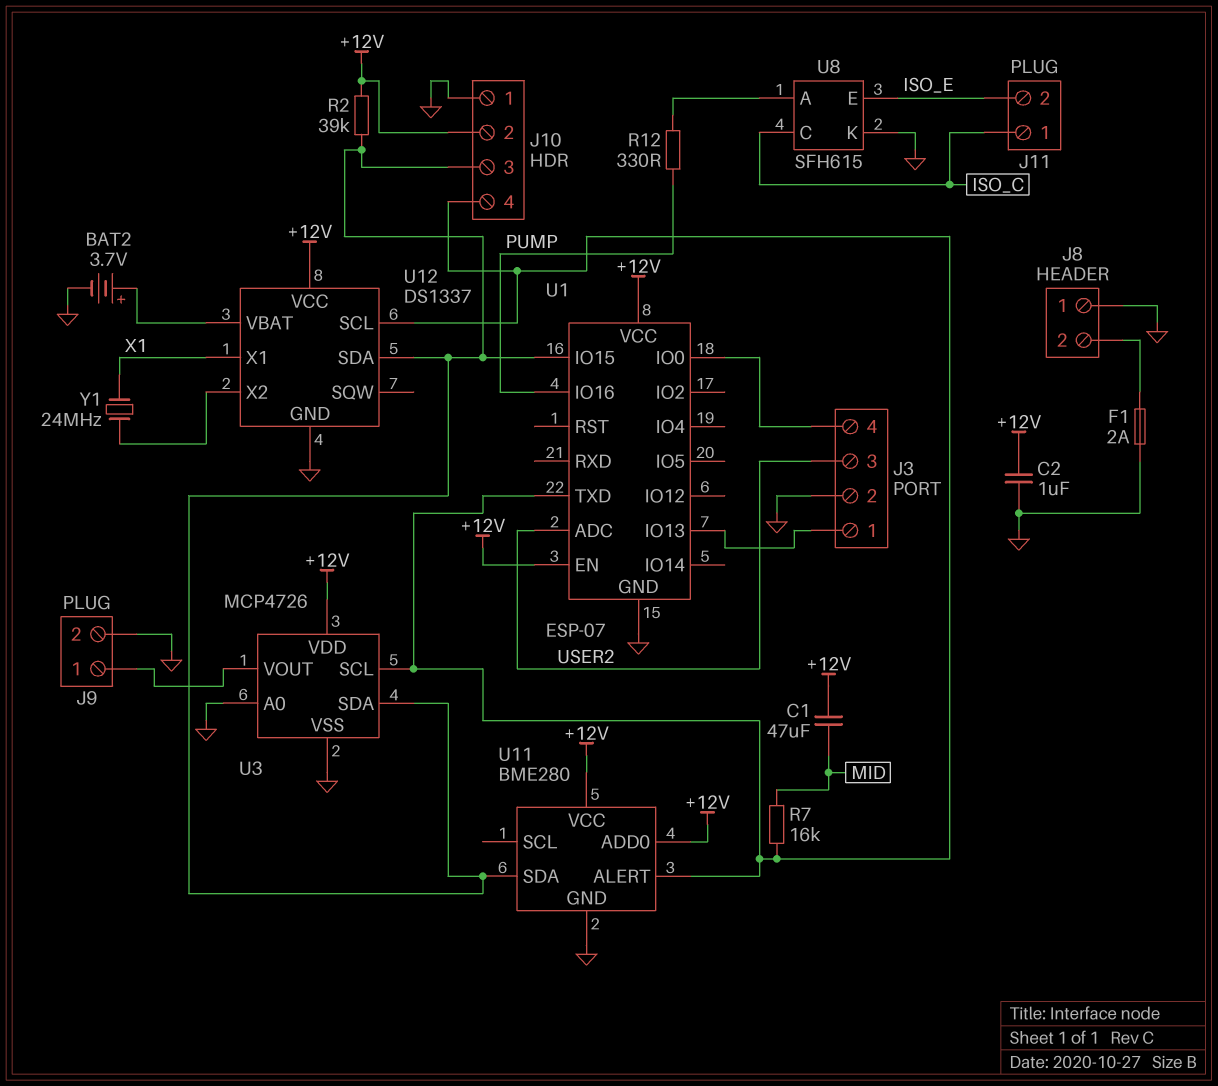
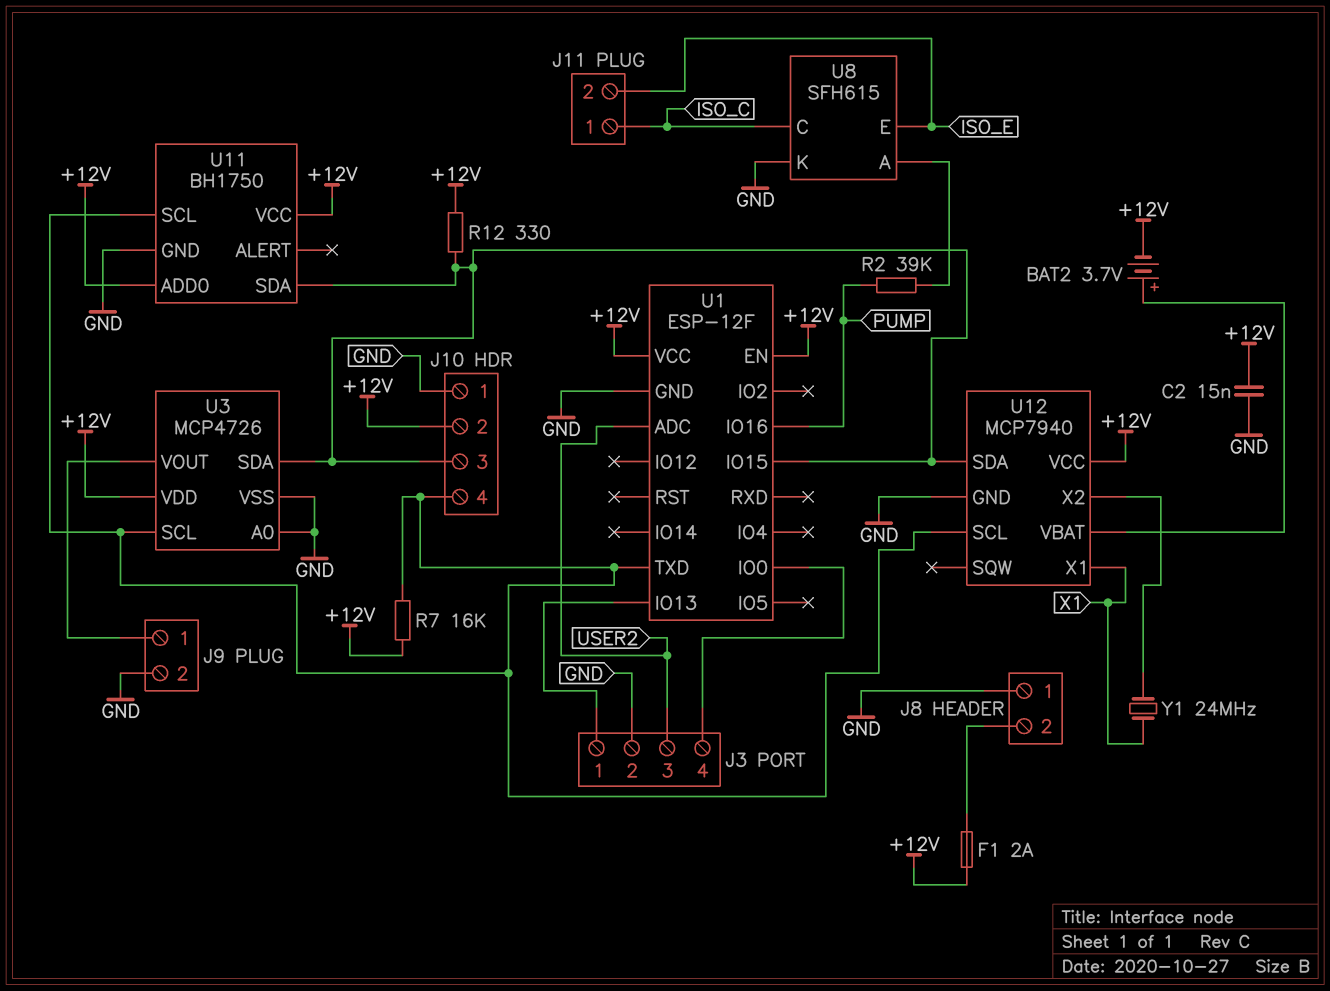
BAT2: 3.7V (plus U12/VBAT, minus GND) -> 3.7V (plus U12/VBAT, minus +12V)
C1: 47uF (+12V, MID) -> none
C2: 1uF (+12V, GND) -> 15nF (+12V, GND)
F1: 2A (GND, J8/2) -> 2A (+12V, J8/2)
R2: 39k (+12V, J10/3) -> 39k (PUMP, U8/A)
R7: 16k (J10/4, MID) -> 16k (+12V, J10/4)
R12: 330 (PUMP, U8/A) -> 330 (+12V, J10/3)
U1: ESP-07 -> ESP-12F
U11: BME280 -> BH1750
U11 pin ALERT: J10/4 -> none
U11 pin SCL: none -> J10/4
U12: DS1337 -> MCP7940

